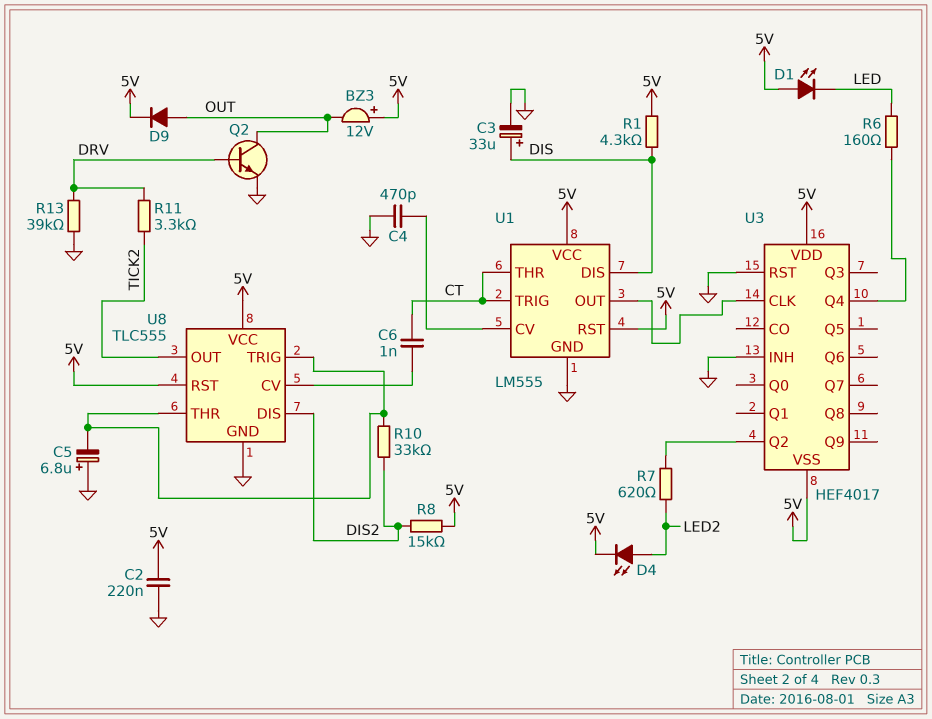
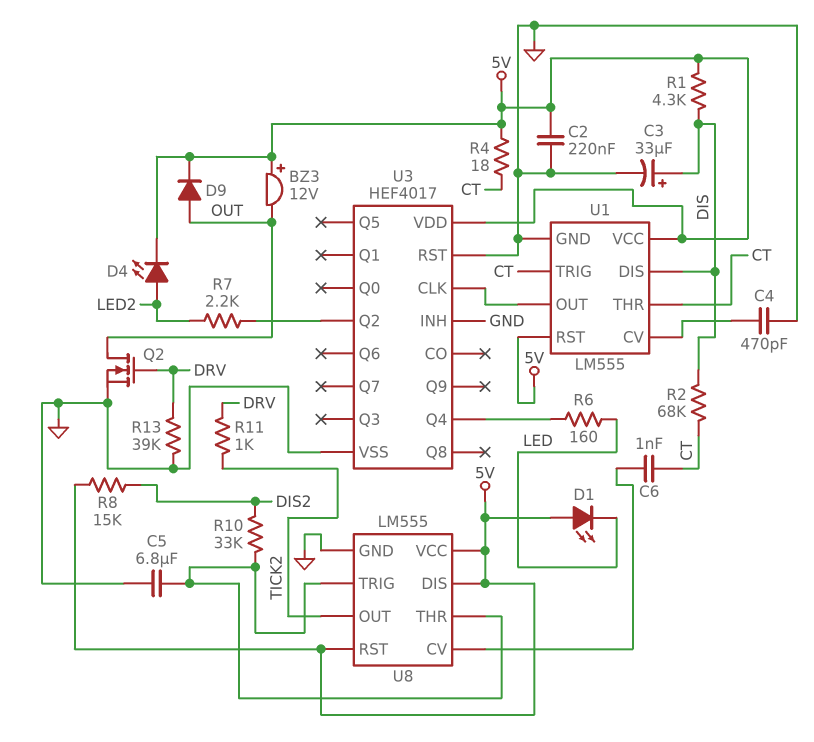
C5: 6.8uF (plus GND, minus U8/THR) -> 6.8uF (GND, U8/THR)
Q2: NPN (B DRV, C OUT, E GND) -> NMOS (G DRV, D OUT, S GND)
R2: none -> 68k (CT, DIS)
R4: none -> 18 (5V, CT)
R7: 620 (LED2, U3/Q2) -> 2.2k (LED2, U3/Q2)
R11: 3.3k (DRV, TICK2) -> 1k (DRV, TICK2)
U3 pin VSS: 5V -> GND
U8: TLC555 -> LM555
U8 pin DIS: DIS2 -> 5V

